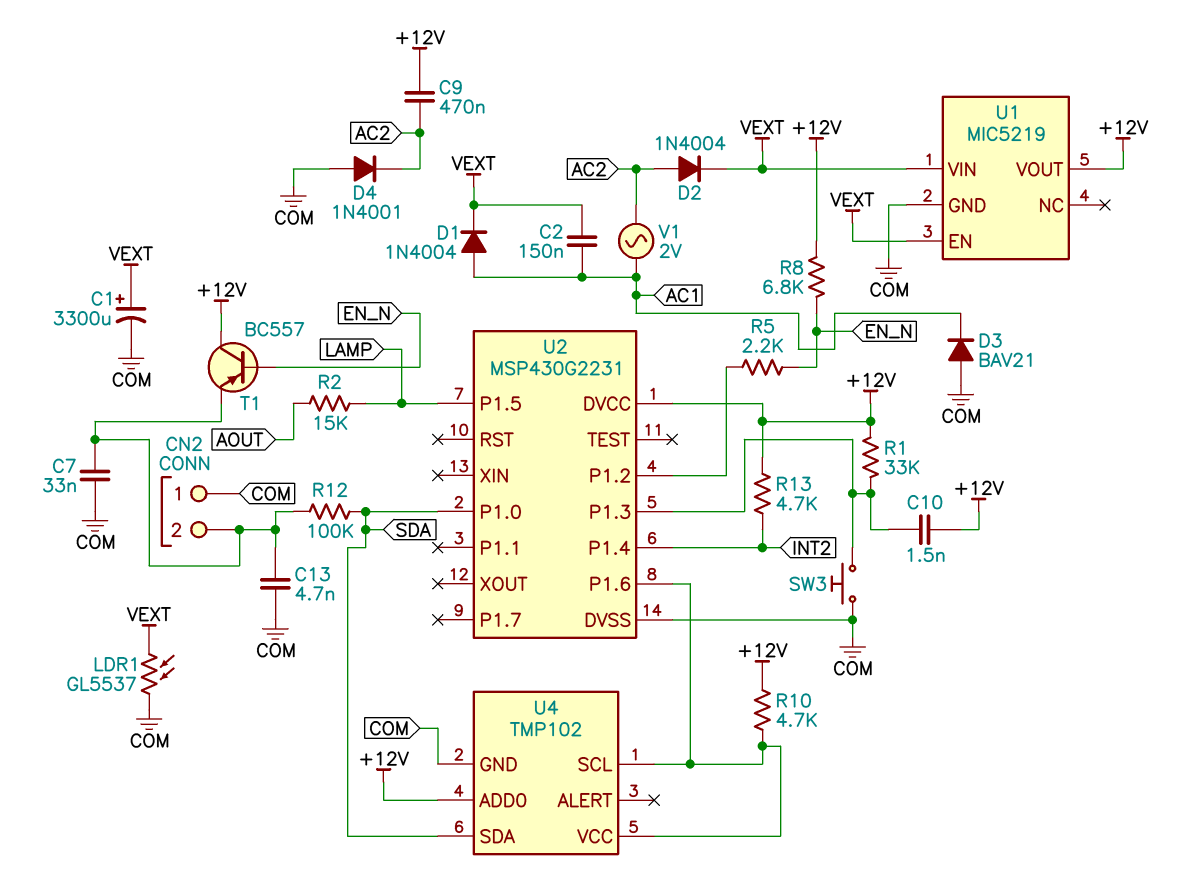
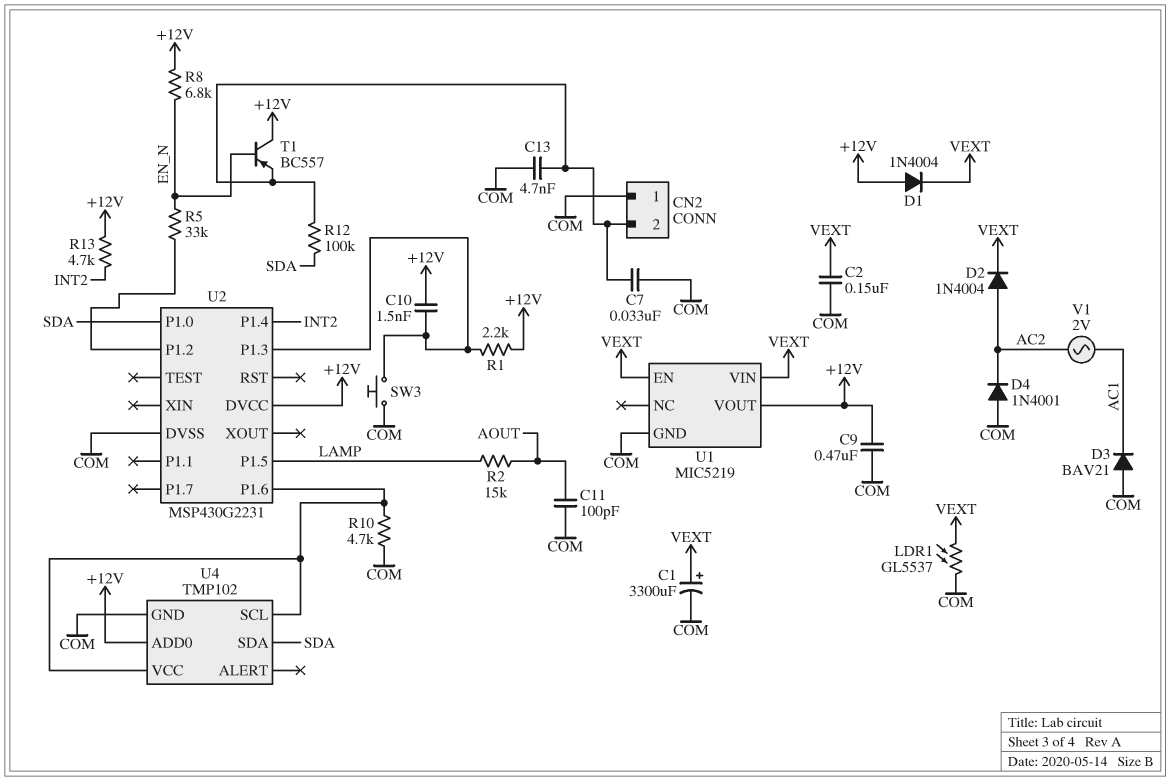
C2: 150nF (AC1, VEXT) -> 150nF (COM, VEXT)
C9: 470nF (+12V, AC2) -> 470nF (+12V, COM)
C11: none -> 100pF (AOUT, COM)
D1: diode 1N4004 (A AC1, K VEXT) -> diode 1N4004 (A +12V, K VEXT)
R1: 33k (+12V, U2/P1.3) -> 2.2k (+12V, U2/P1.3)
R5: 2.2k (EN_N, U2/P1.2) -> 33k (EN_N, U2/P1.2)
R10: 4.7k (+12V, U2/P1.6) -> 4.7k (COM, U2/P1.6)

